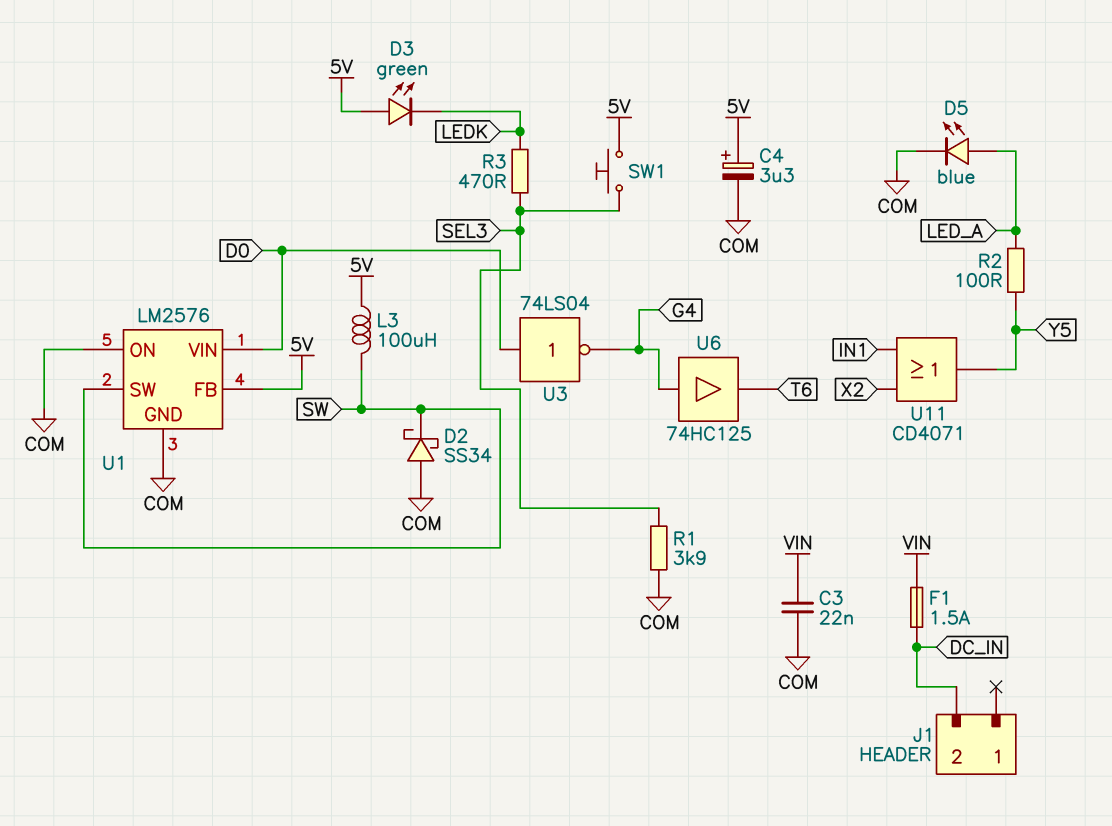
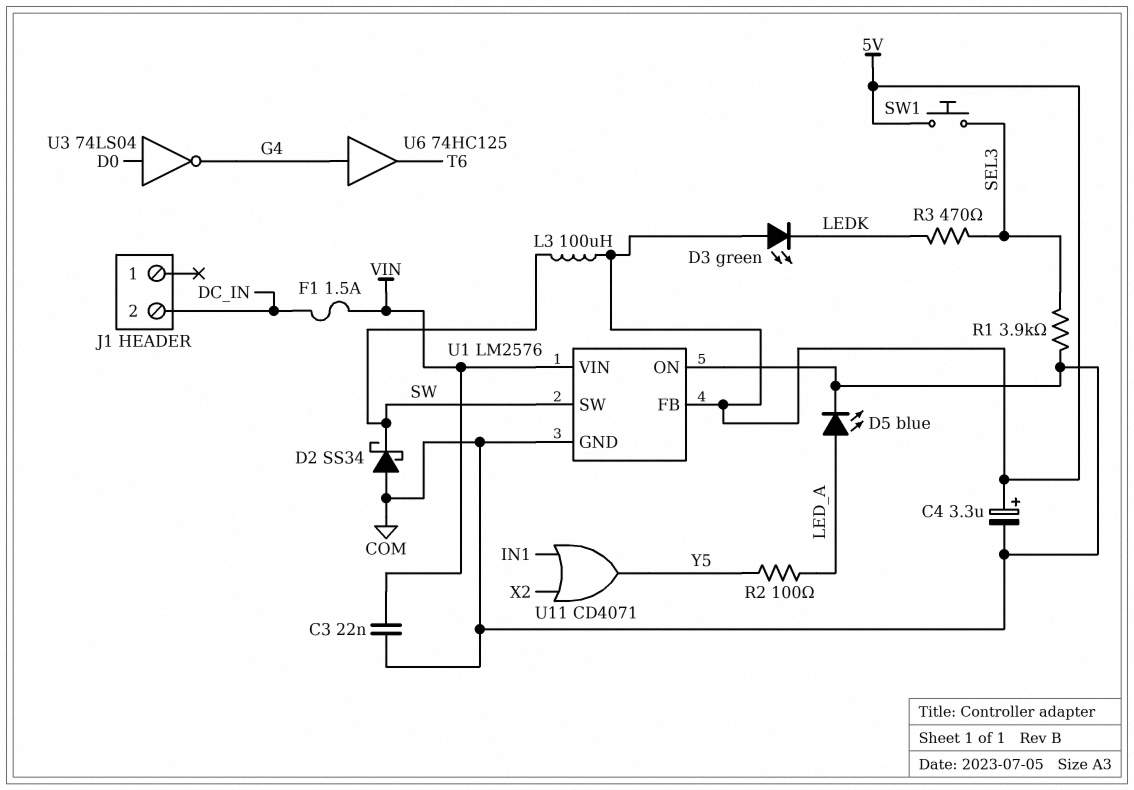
U1 pin VIN: D0 -> VIN

